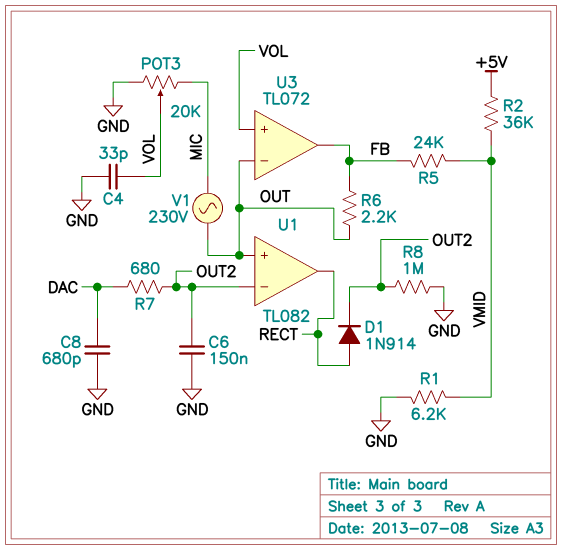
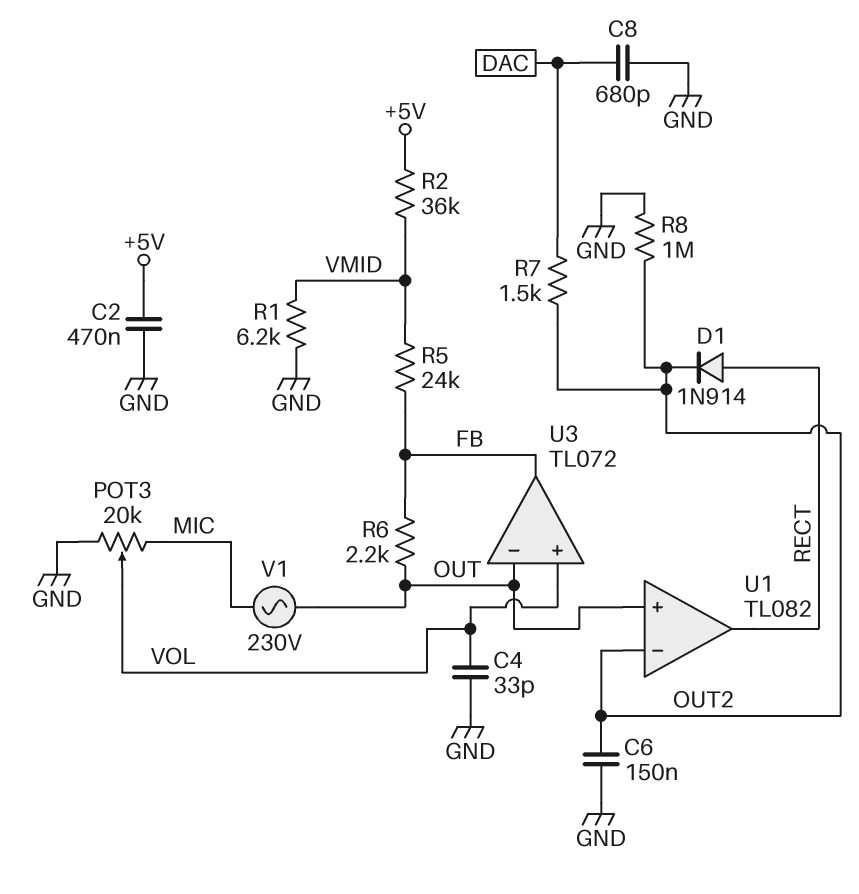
C2: none -> 470nF (+5V, GND)
R7: 680 (DAC, OUT2) -> 1.5k (DAC, OUT2)

